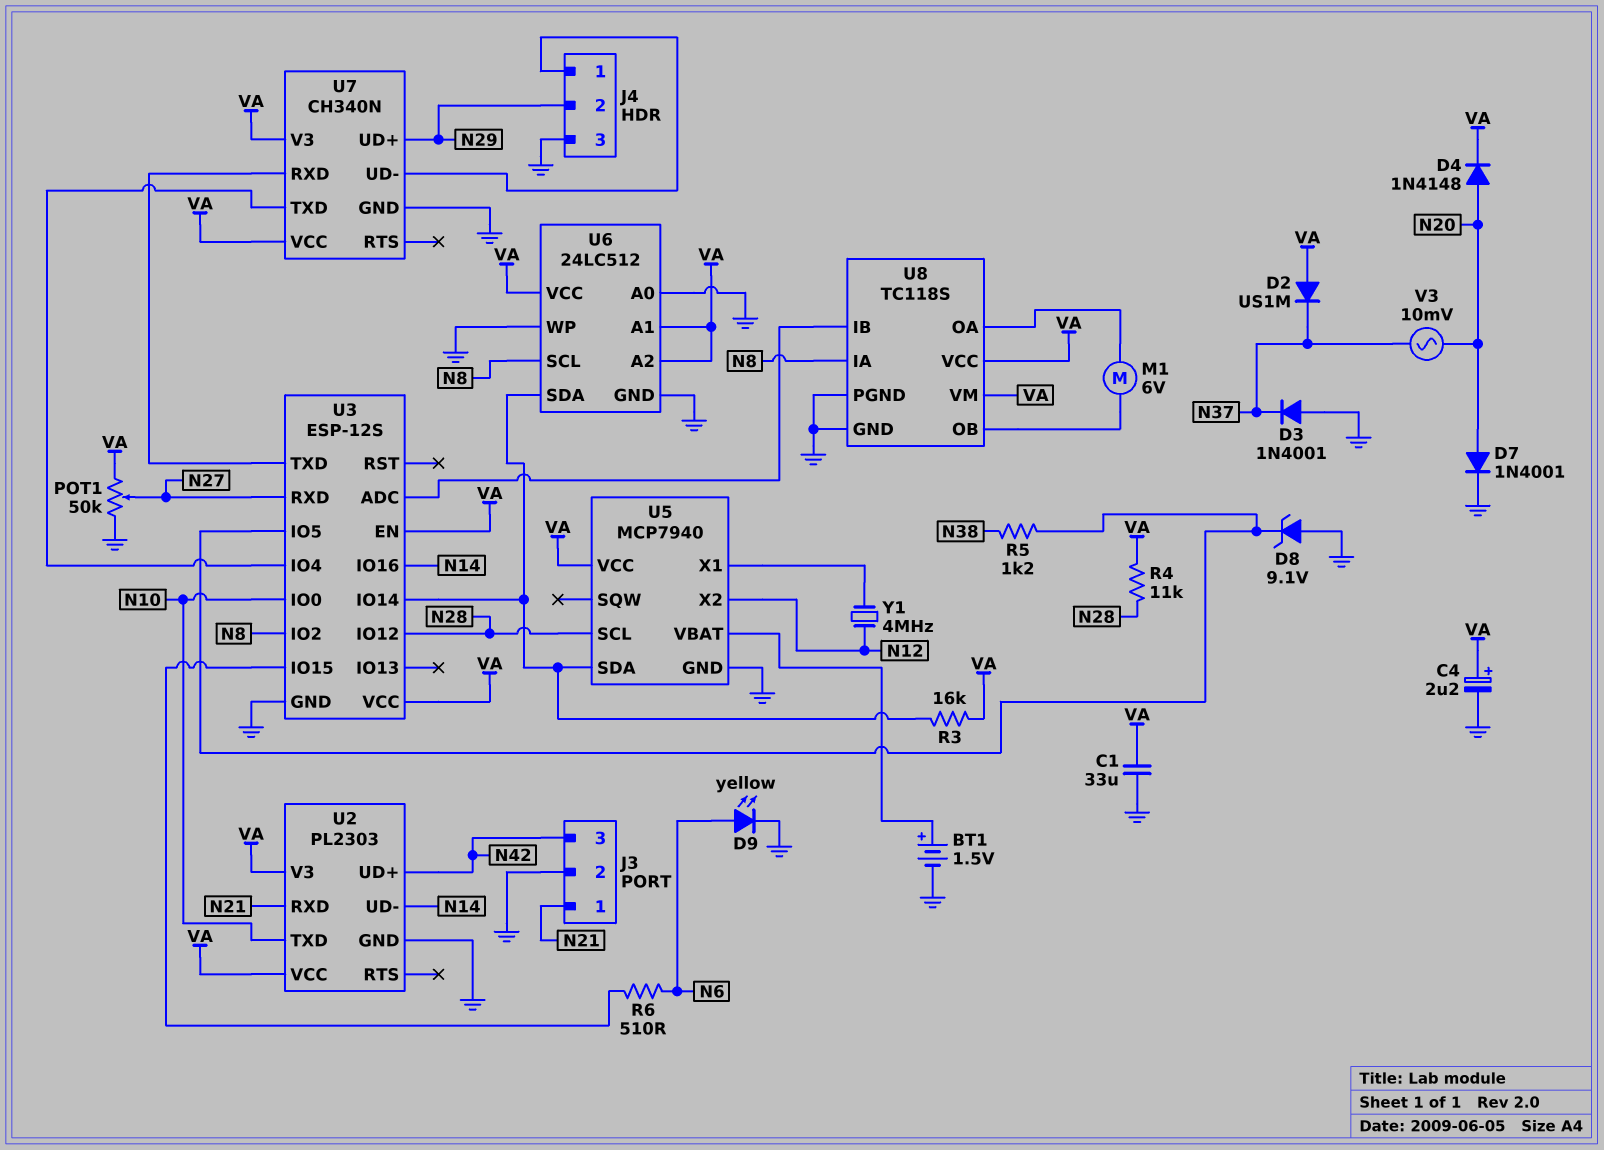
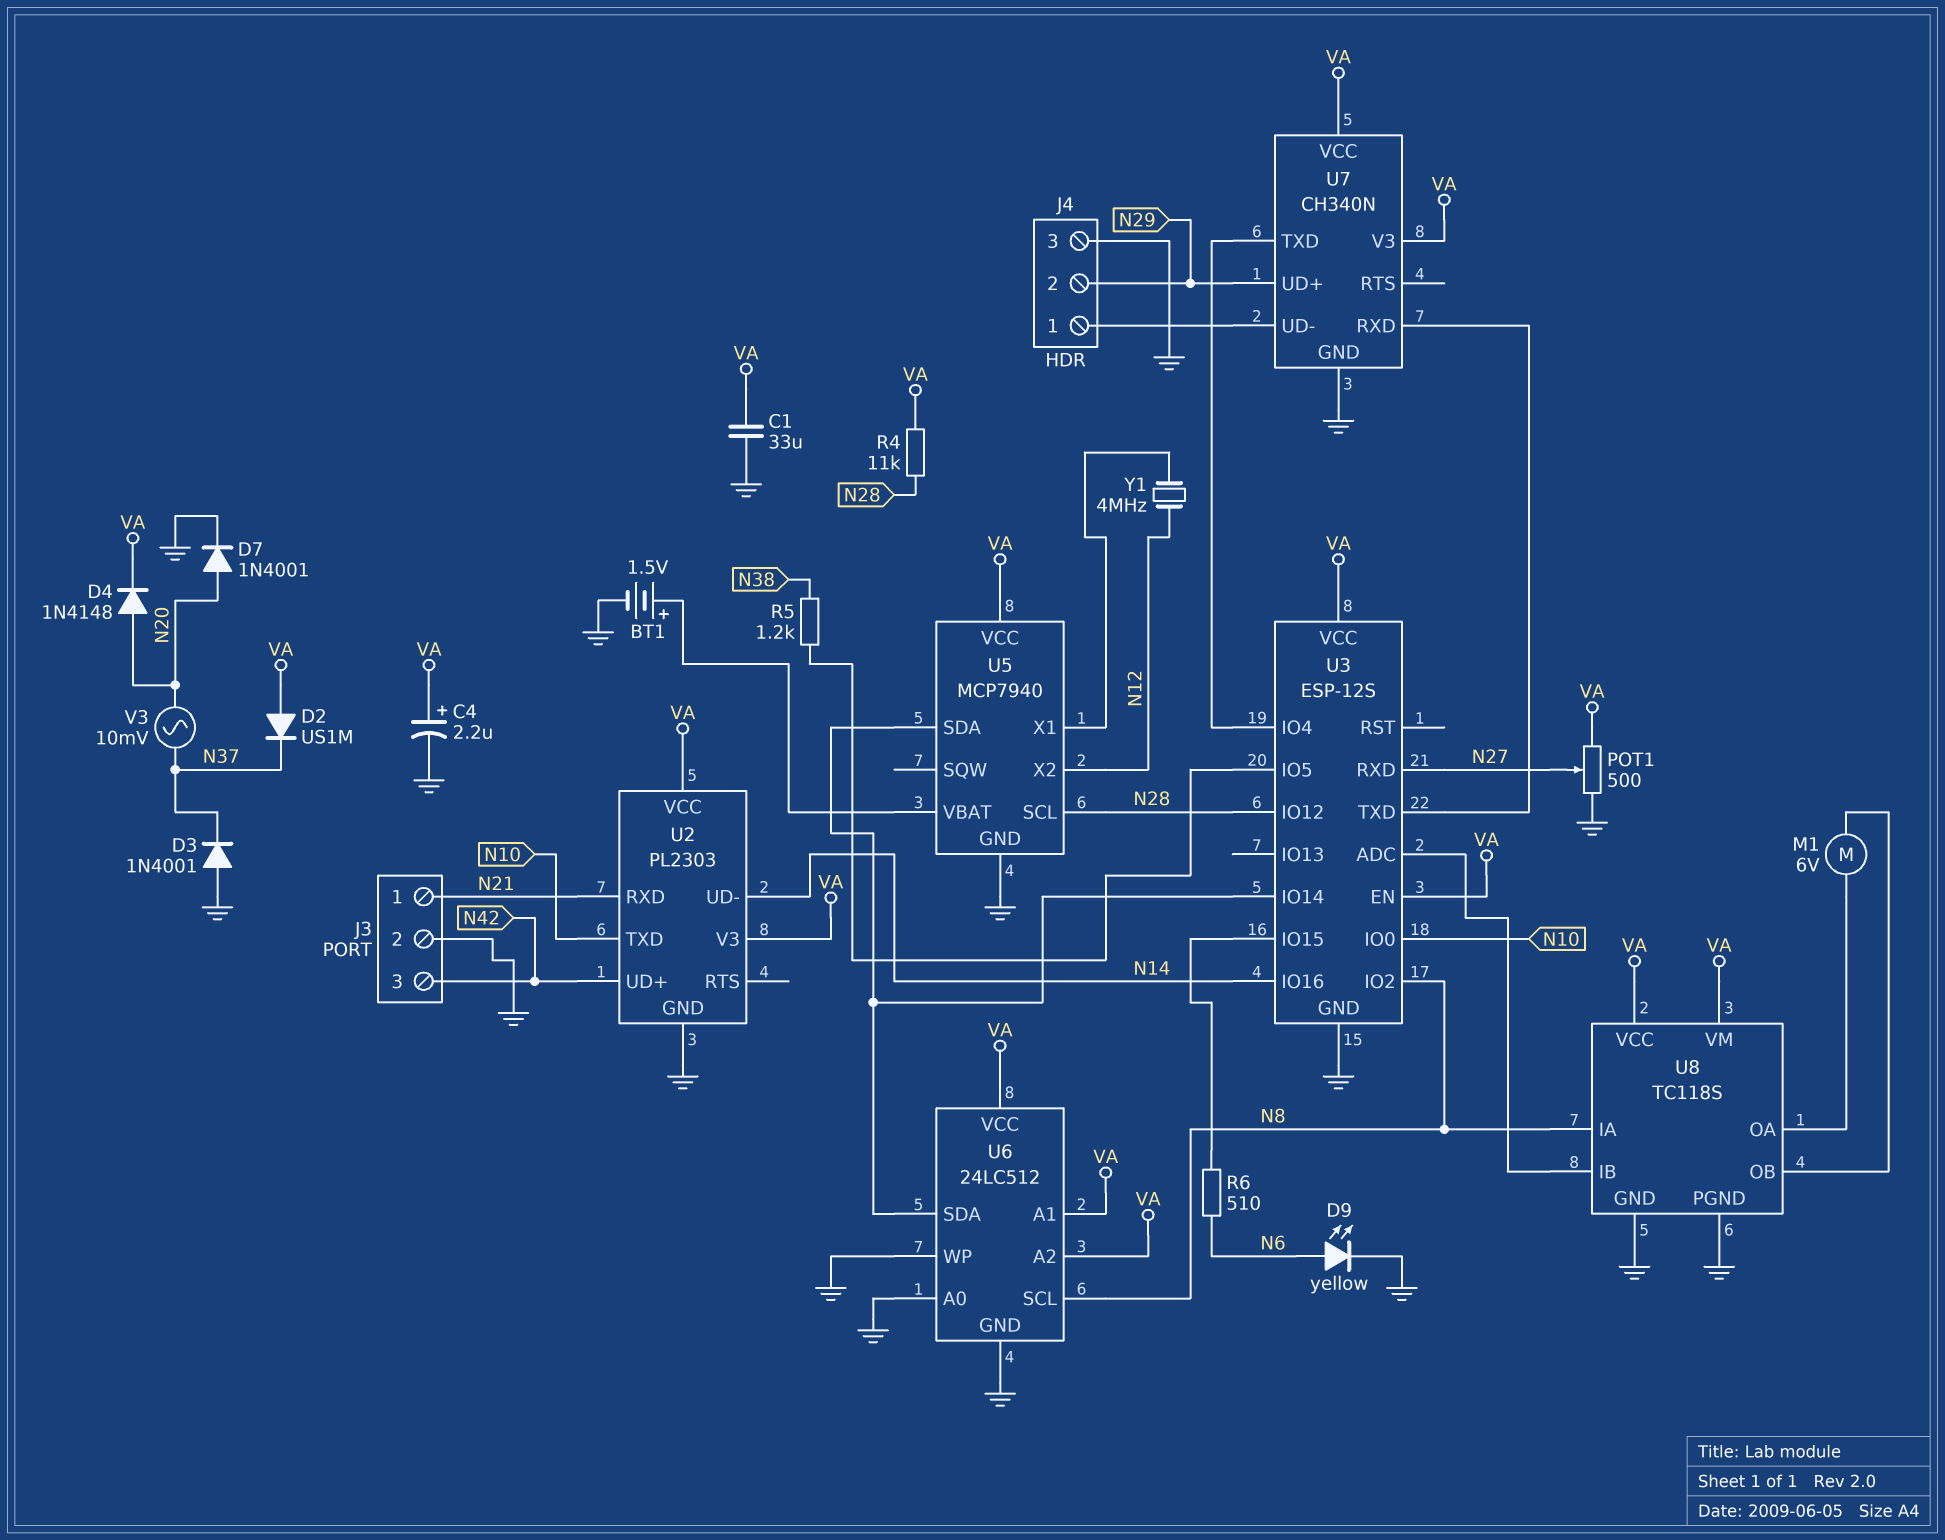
D8: zener 9.1V (A GND, K U3/IO5) -> none
POT1: 50k (GND, VA, wiper N27) -> 500 (GND, VA, wiper N27)
R3: 16k (U3/IO14, VA) -> none

